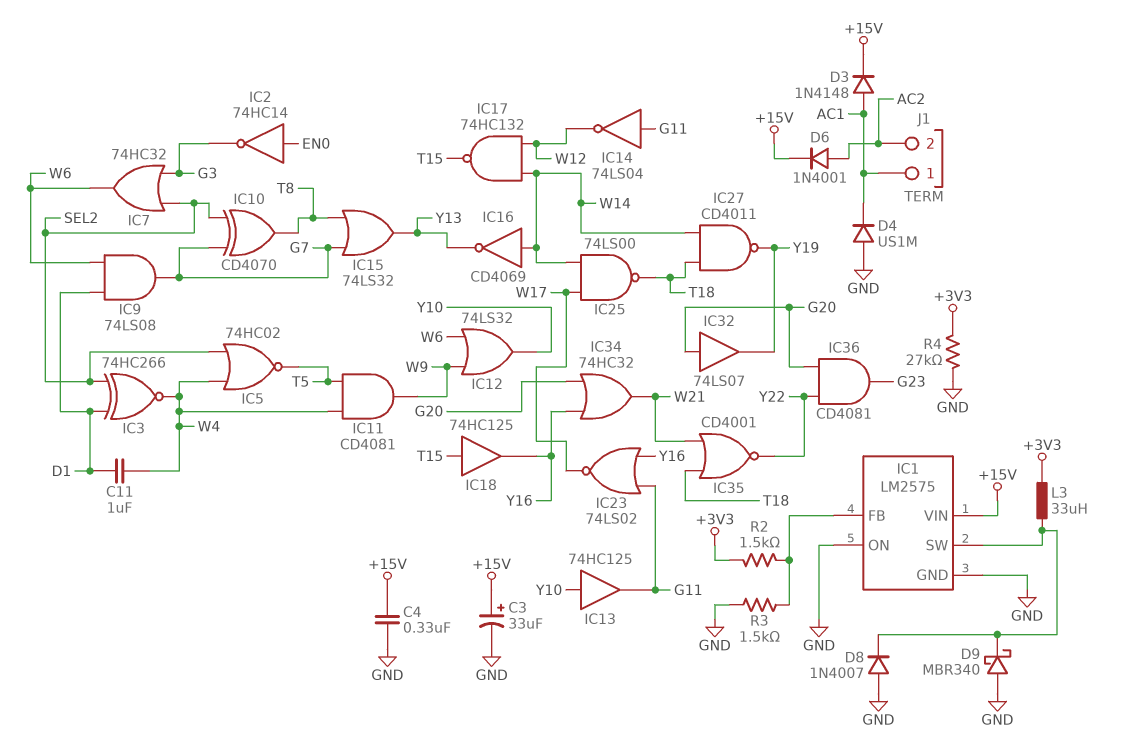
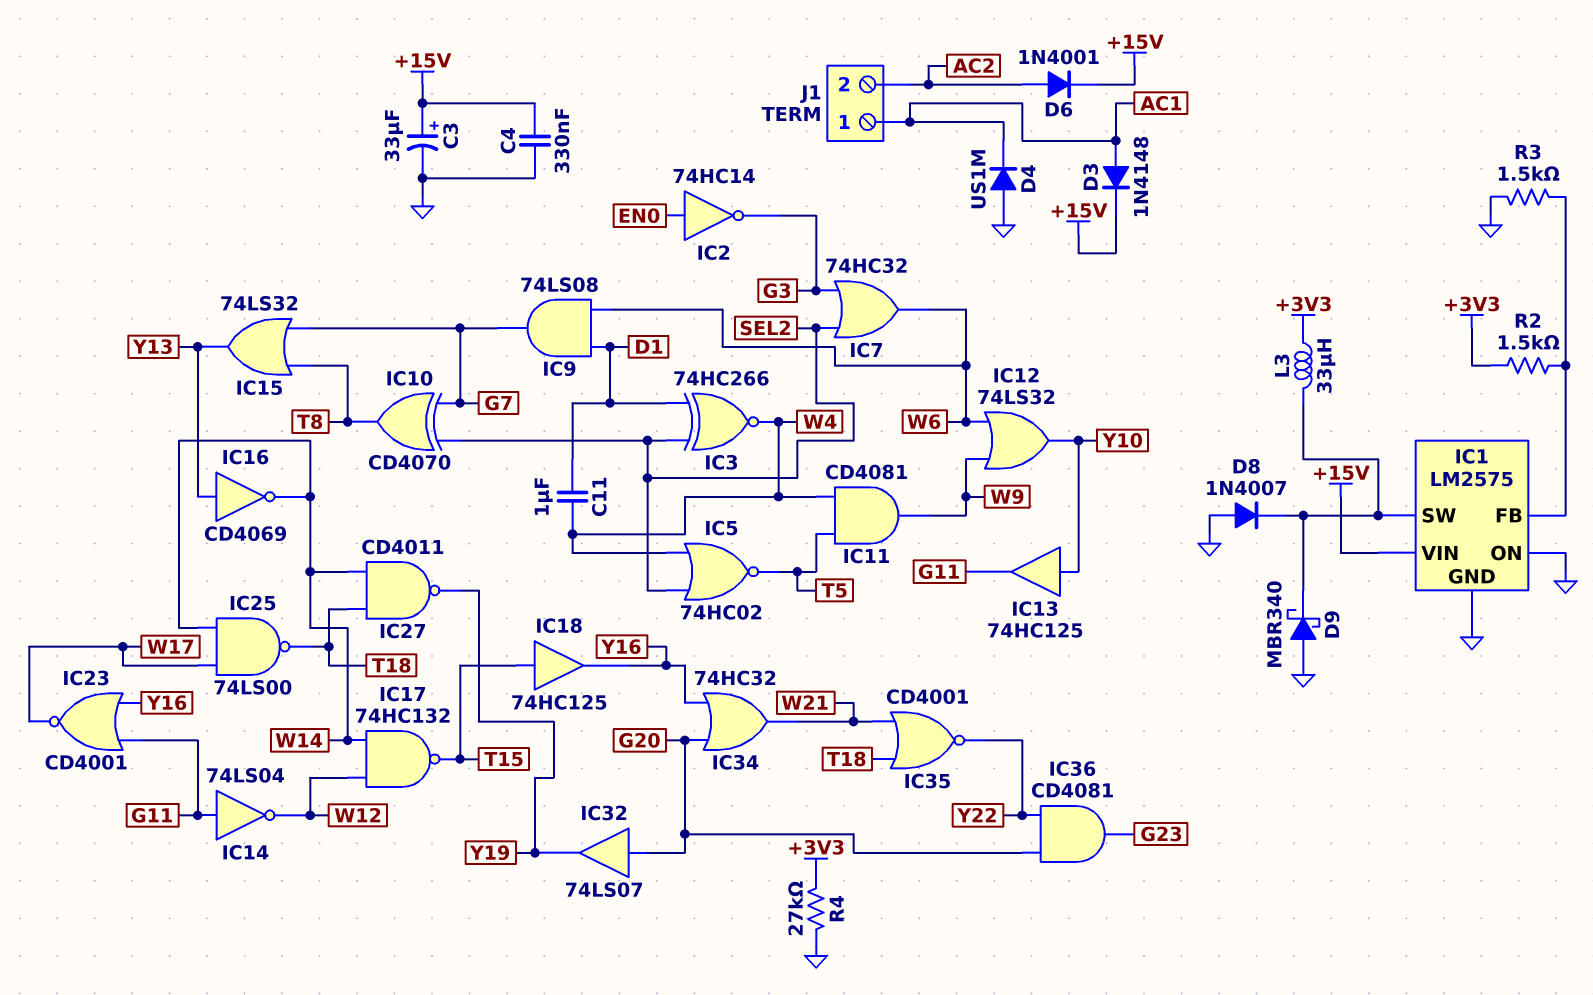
IC16: NOT CD4069 (in W14, out Y13) -> NOT CD4069 (in Y13, out W14)
IC23: NOR 74LS02 (in G11, in Y16, out W17) -> NOR CD4001 (in G11, in Y16, out W17)

